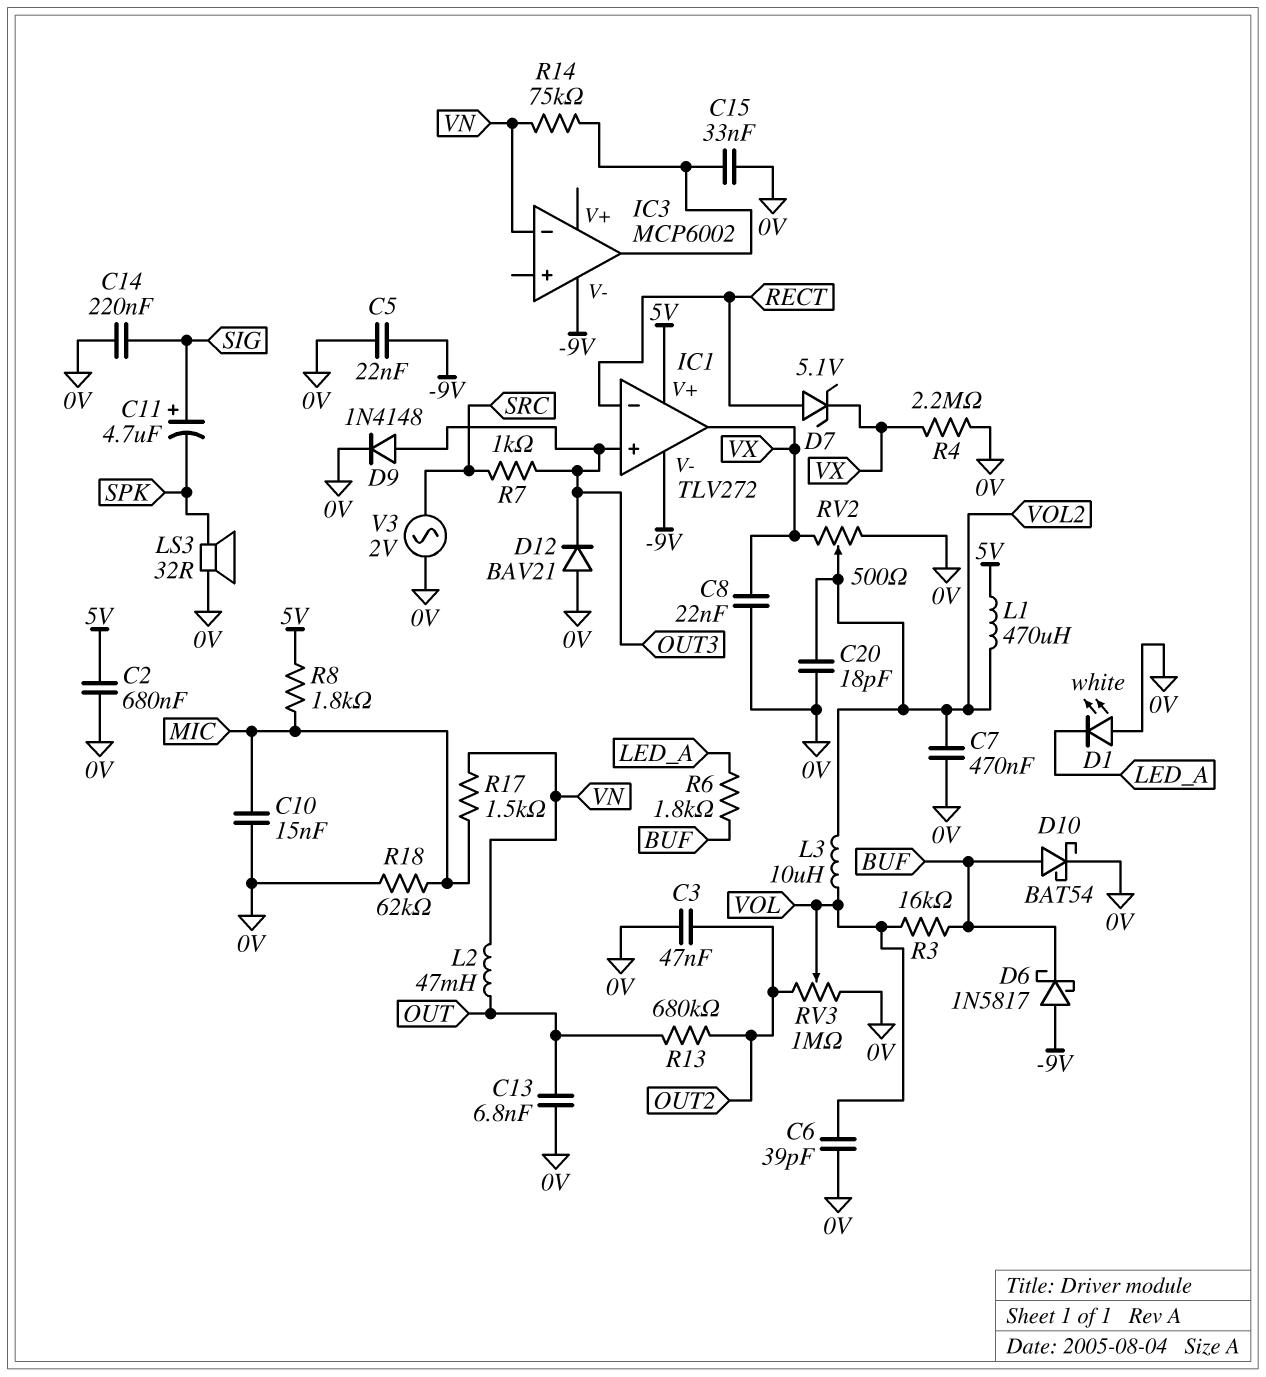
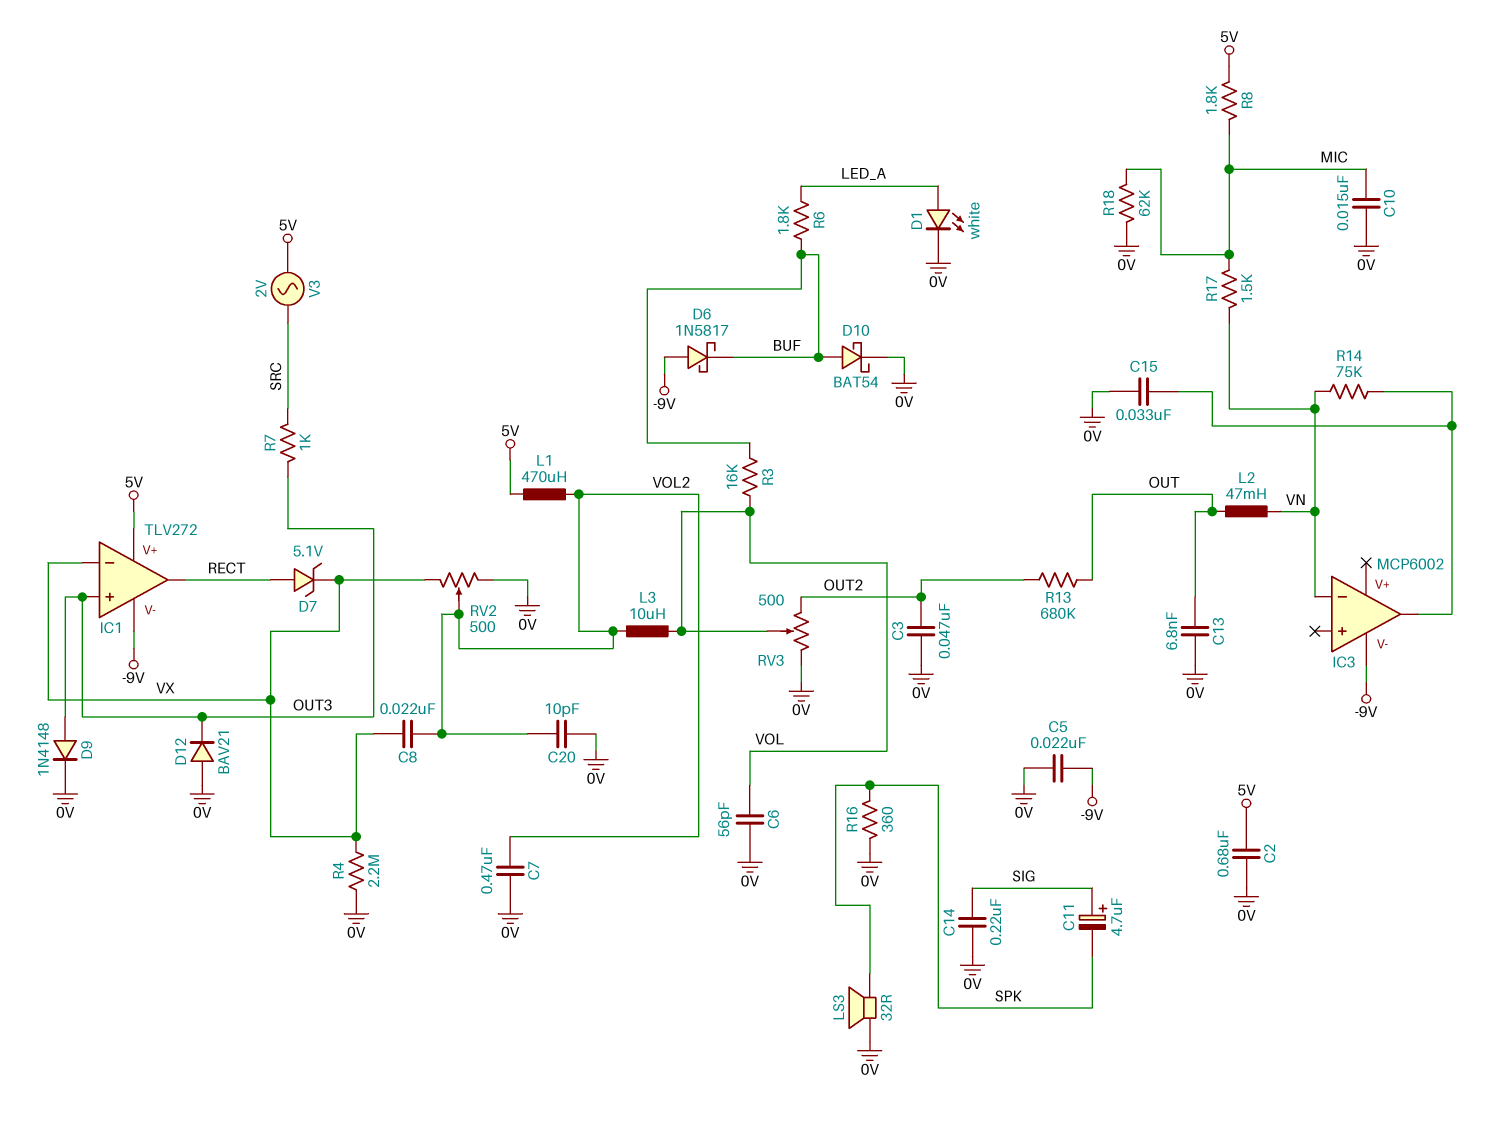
C6: 39pF (0V, VOL) -> 56pF (0V, VOL)
C8: 22nF (0V, VX) -> 22nF (VOL2, VX)
C20: 18pF (0V, VOL2) -> 10pF (0V, VOL2)
D1: LED white (A 0V, K LED_A) -> LED white (A LED_A, K 0V)
IC1 pin in-: RECT -> VX
IC1 pin out: VX -> RECT
R16: none -> 360 (0V, SPK)
RV3: 1M (0V, OUT2, wiper VOL) -> 500 (0V, OUT2, wiper VOL)
V3: AC 2V (0V, SRC) -> AC 2V (5V, SRC)

